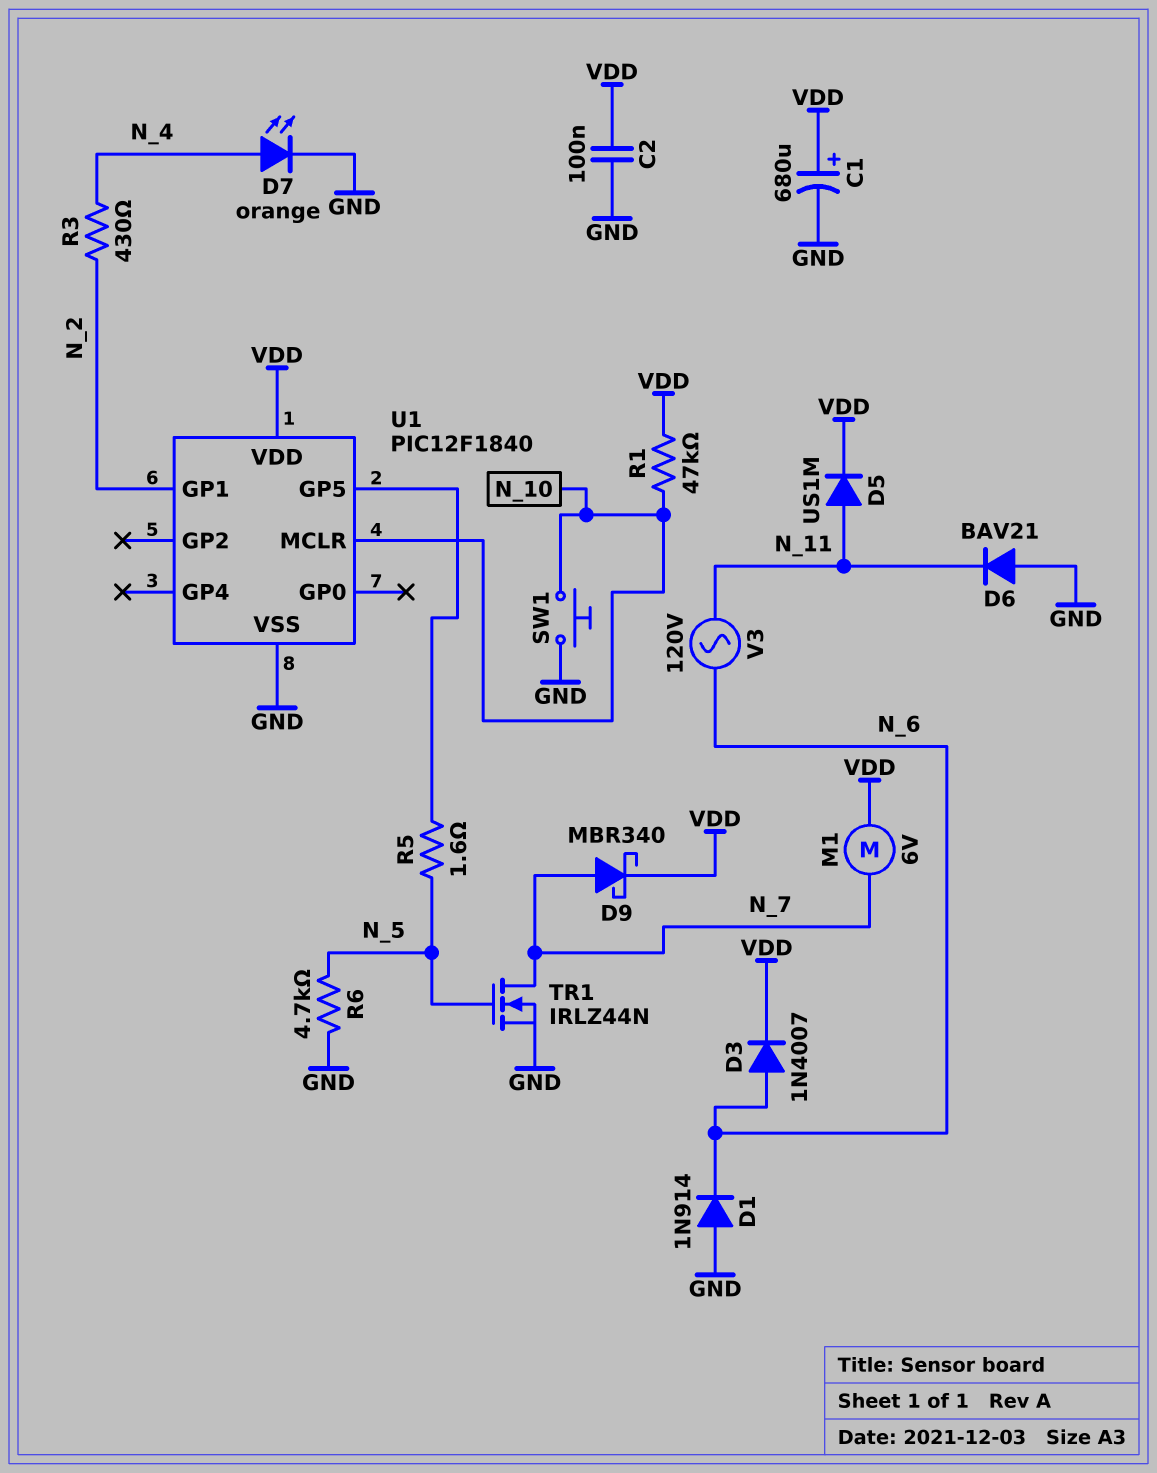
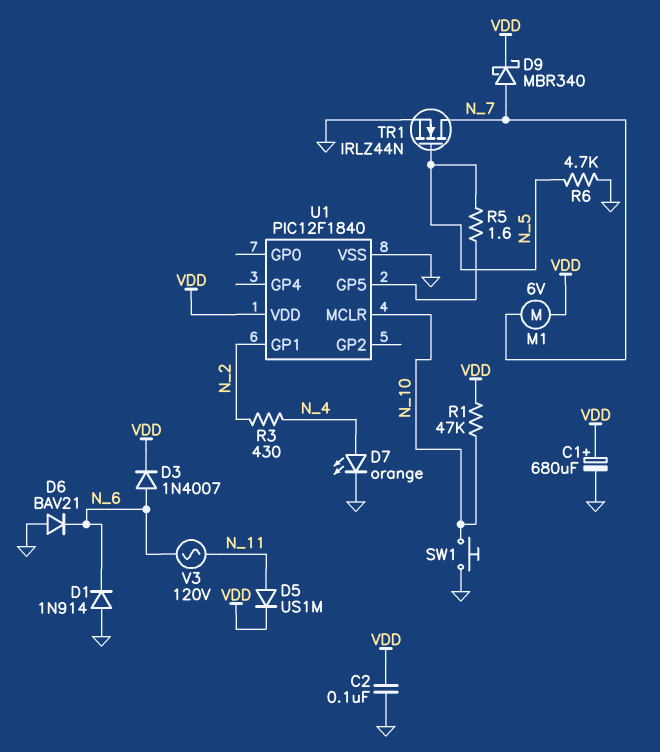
D6: diode BAV21 (A GND, K N_11) -> diode BAV21 (A GND, K N_6)

